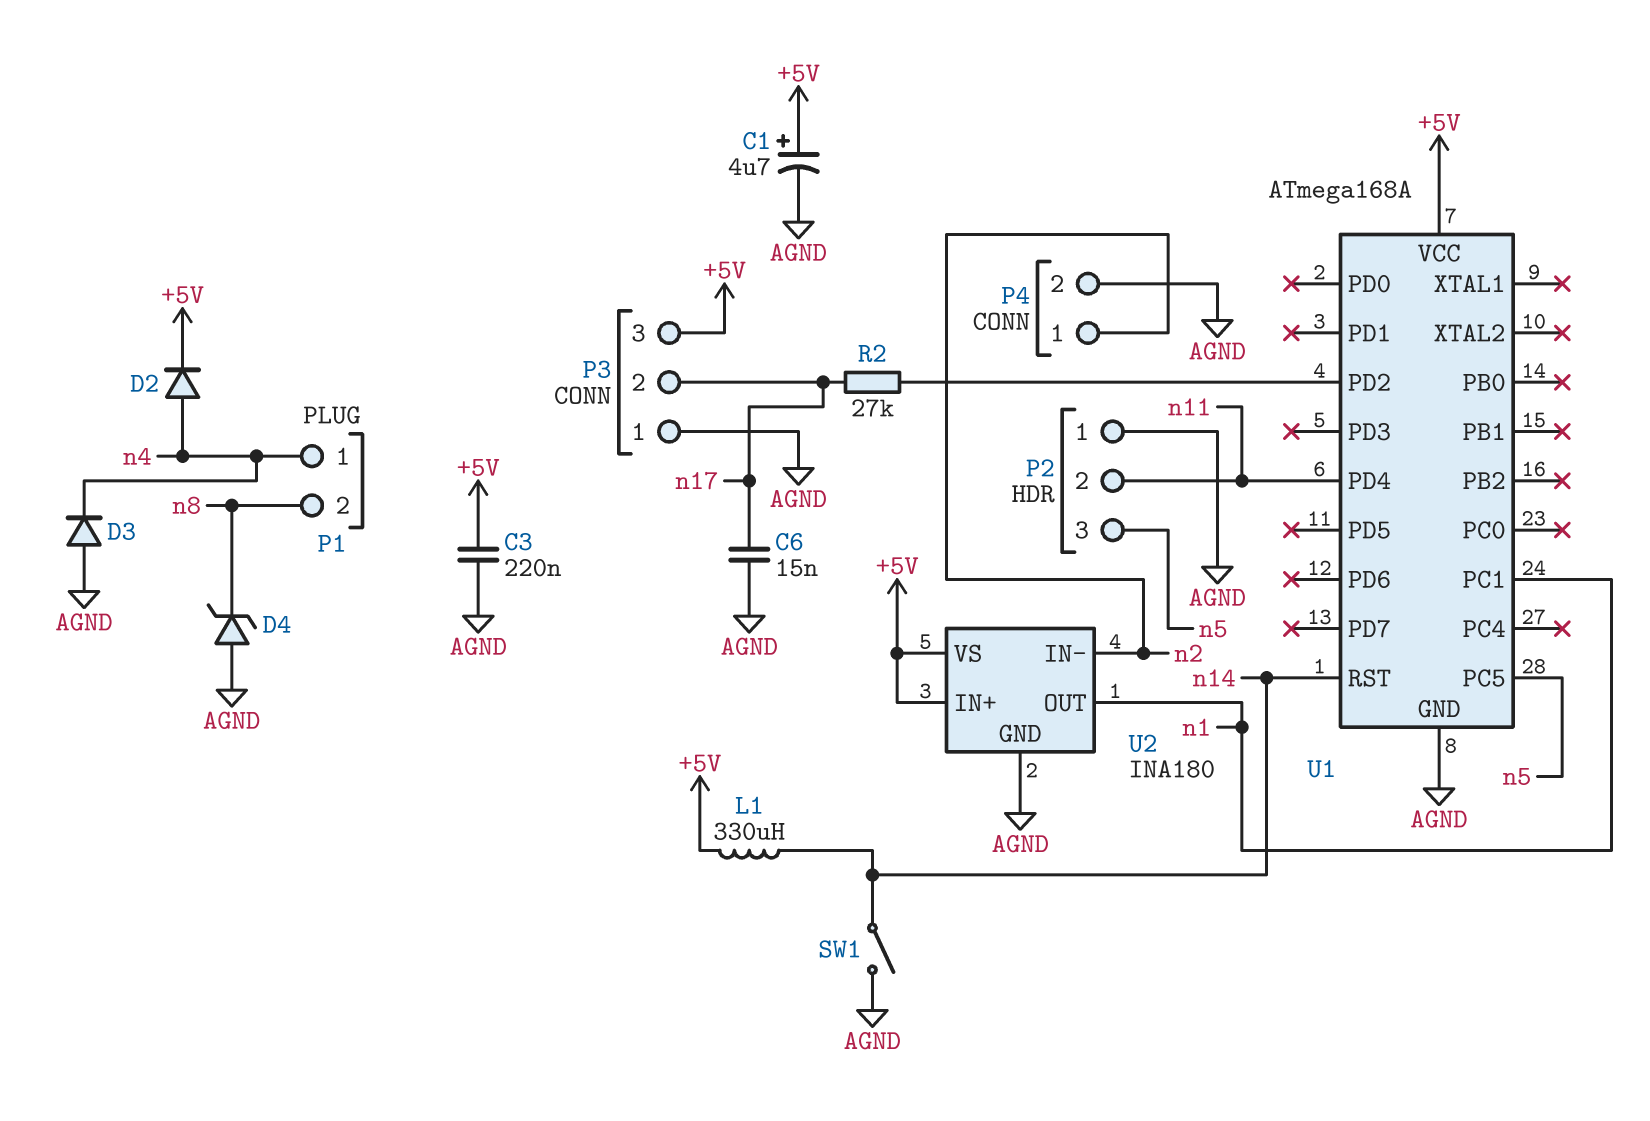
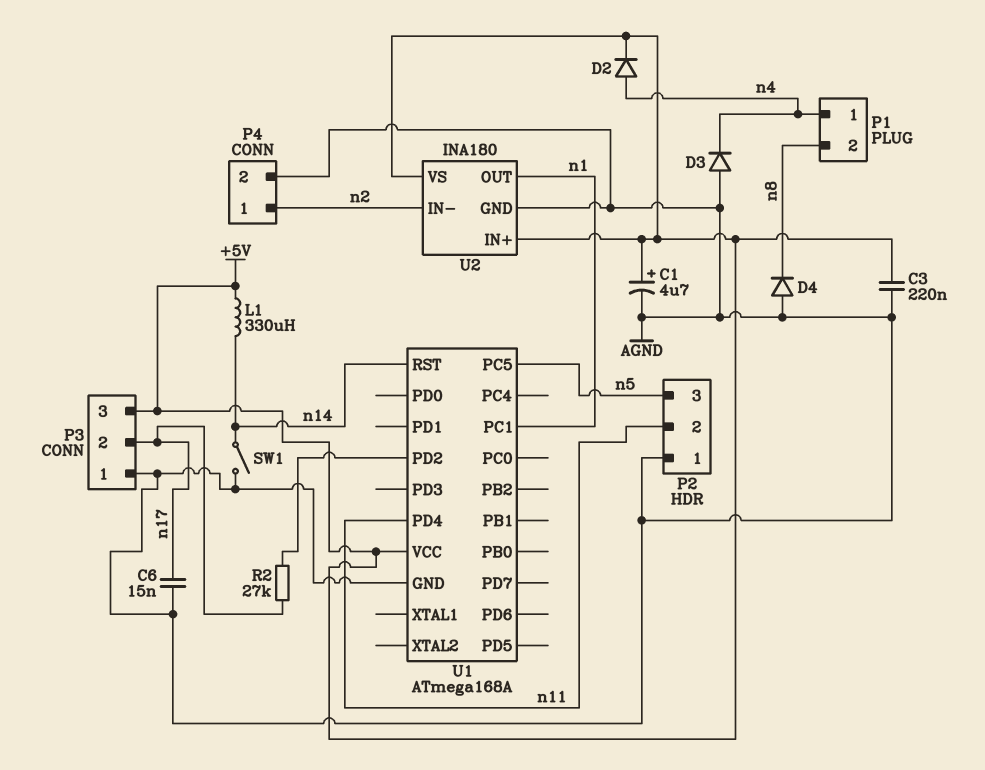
D4: zener (A AGND, K n8) -> diode (A AGND, K n8)

